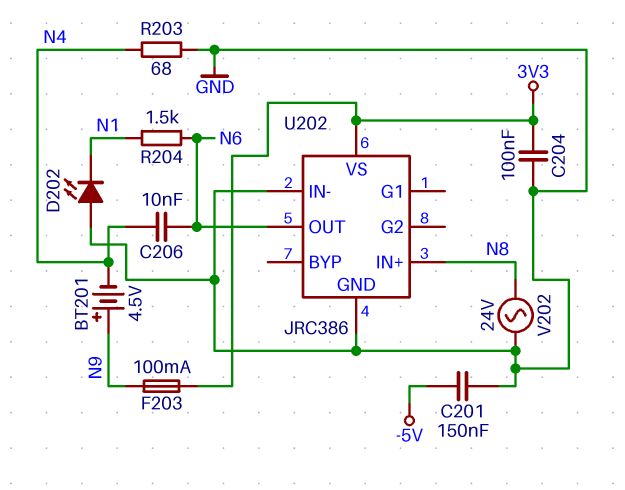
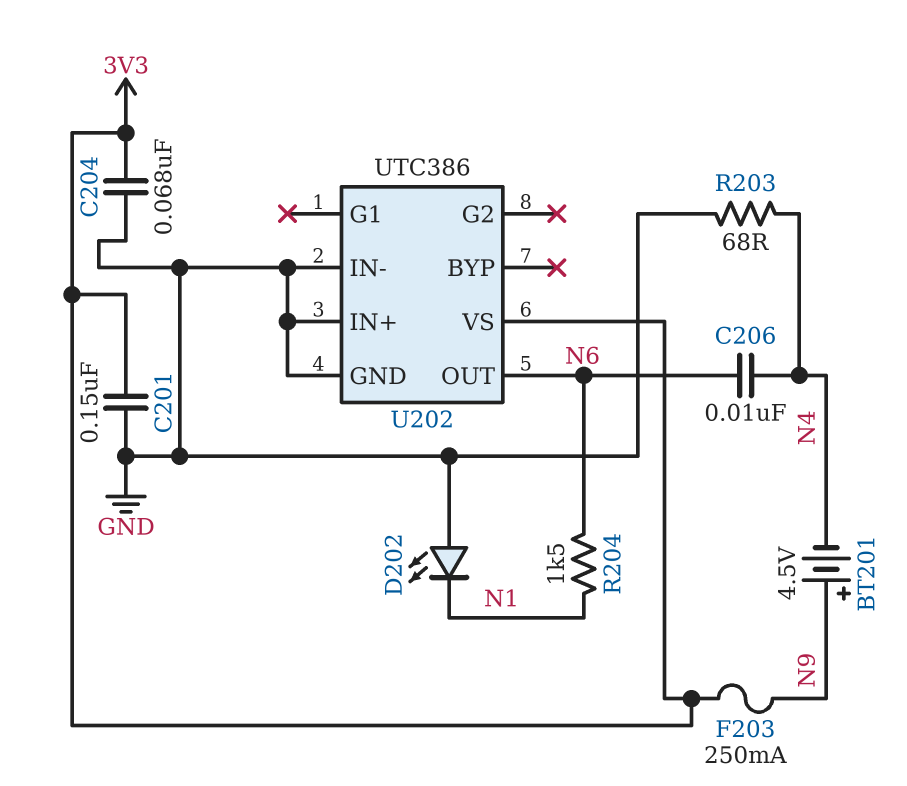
C201: 150nF (-5V, GND) -> 150nF (3V3, GND)
C204: 100nF (3V3, GND) -> 68nF (3V3, GND)
F203: 100mA (3V3, N9) -> 250mA (3V3, N9)
U202: JRC386 -> UTC386
U202 pin IN+: N8 -> GND
V202: AC 24V (GND, N8) -> none

